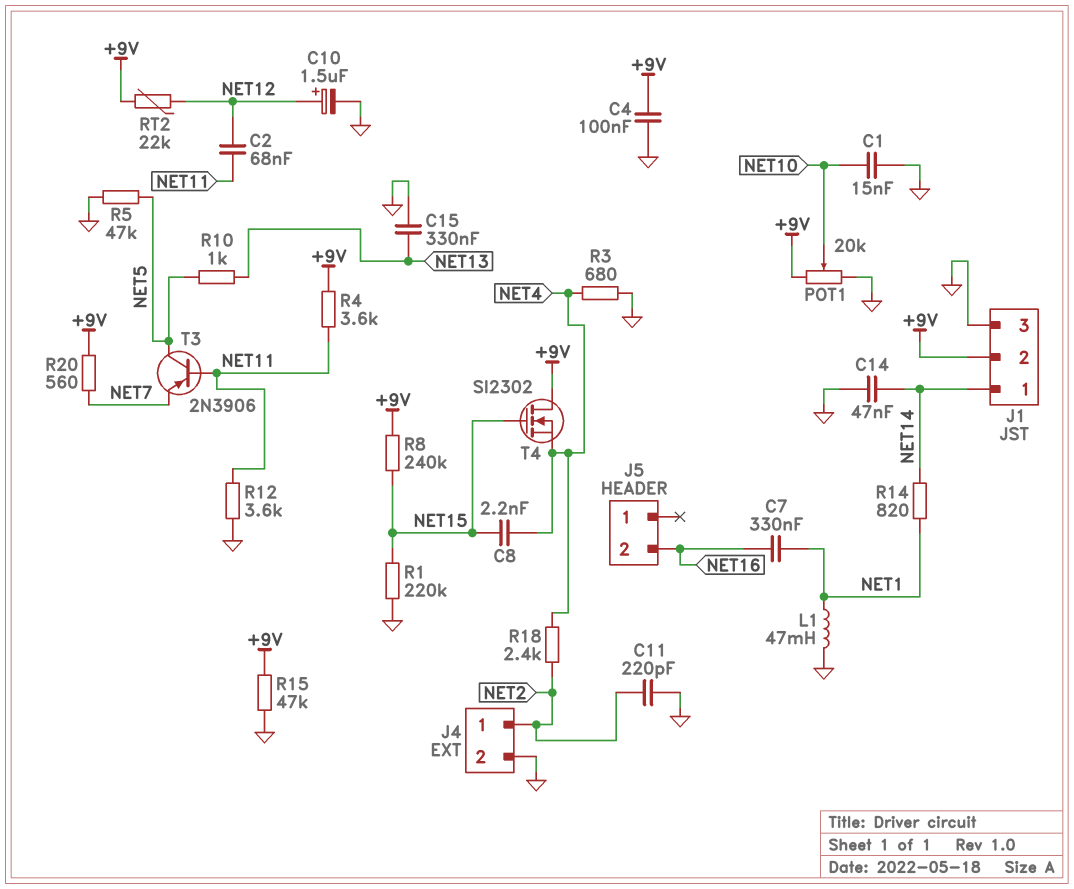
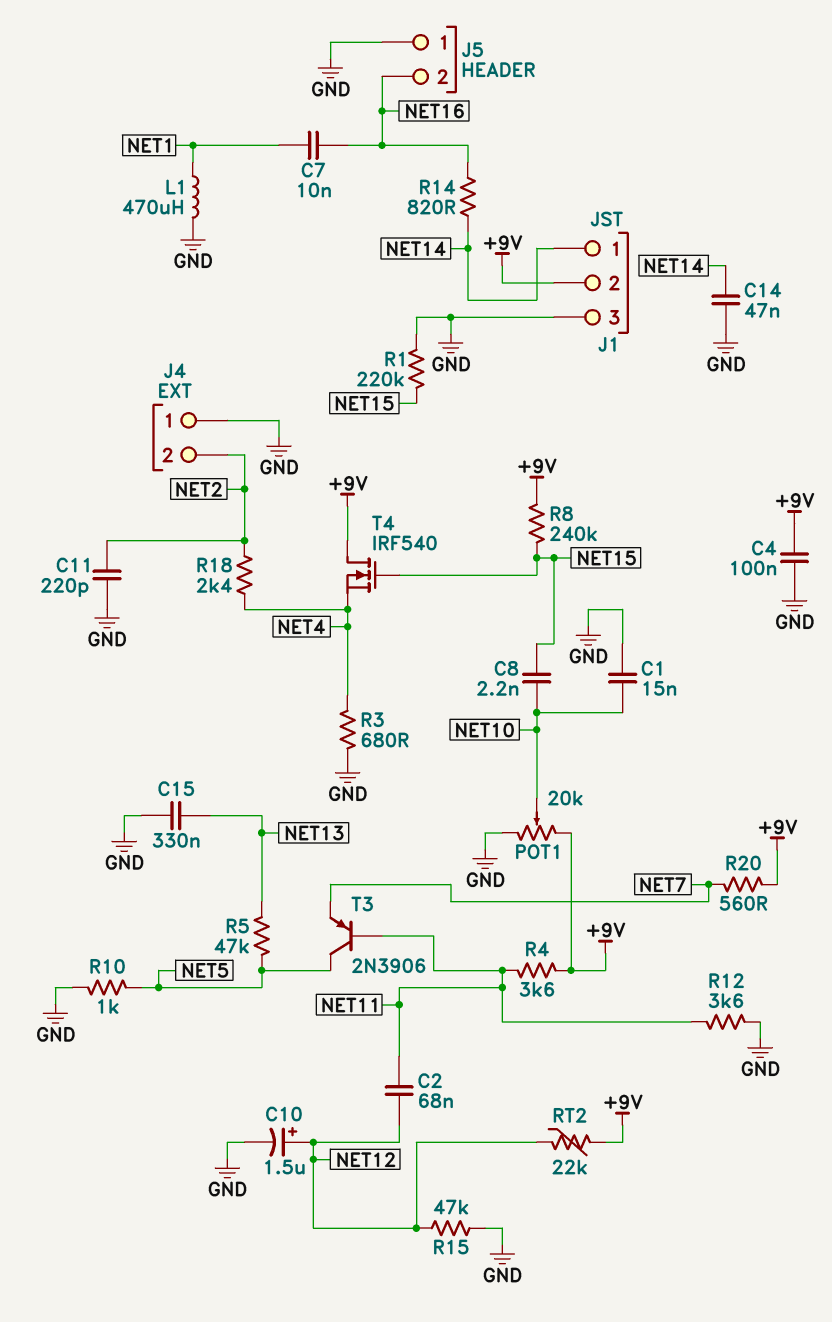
C7: 330nF (NET1, NET16) -> 10nF (NET1, NET16)
C8: 2.2nF (NET4, NET15) -> 2.2nF (NET10, NET15)
J4 pin 1: NET2 -> GND
J4 pin 2: GND -> NET2
J5 pin 1: none -> GND
L1: 47mH (GND, NET1) -> 470uH (GND, NET1)
R5: 47k (GND, NET5) -> 47k (NET5, NET13)
R10: 1k (NET5, NET13) -> 1k (GND, NET5)
R14: 820 (NET1, NET14) -> 820 (NET14, NET16)
R15: 47k (+9V, GND) -> 47k (GND, NET12)
T4: NMOS SI2302 (G NET15, D +9V, S NET4) -> NMOS IRF540 (G NET15, D +9V, S NET4)

